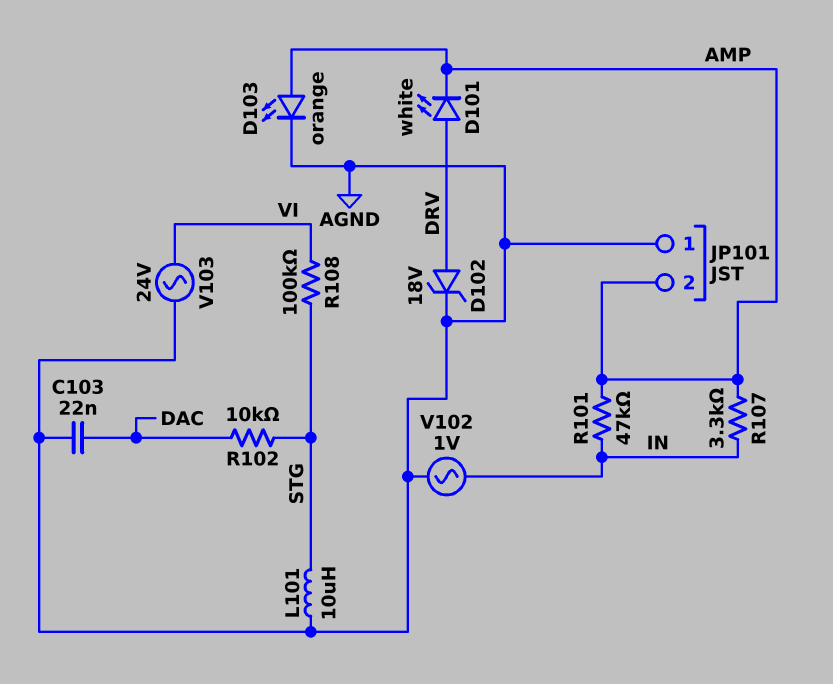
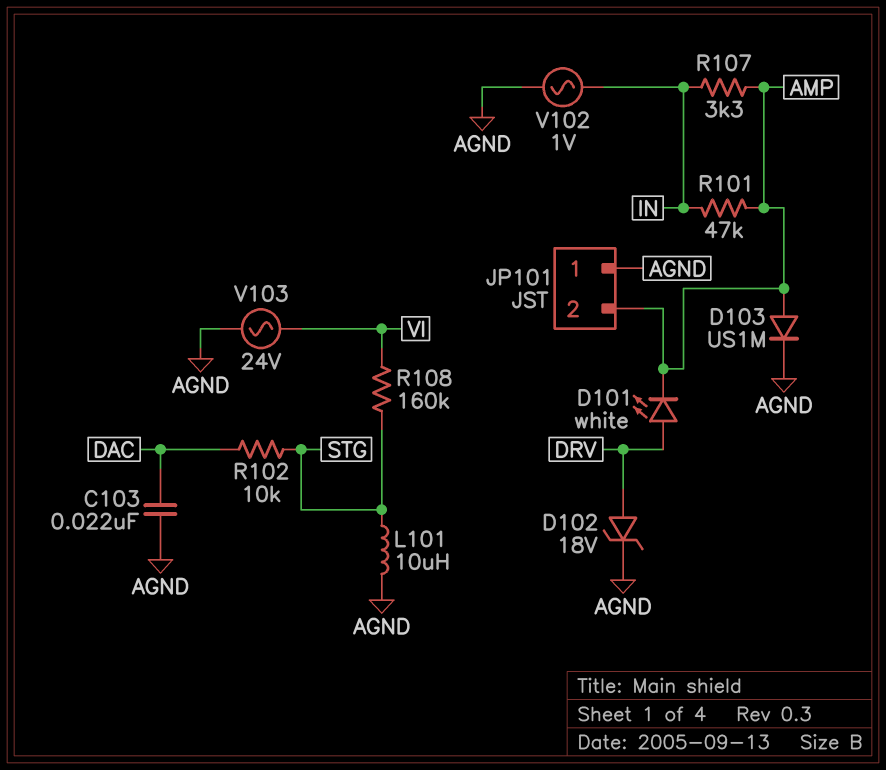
D103: LED orange (A AMP, K AGND) -> diode US1M (A AMP, K AGND)
R108: 100k (STG, VI) -> 160k (STG, VI)

